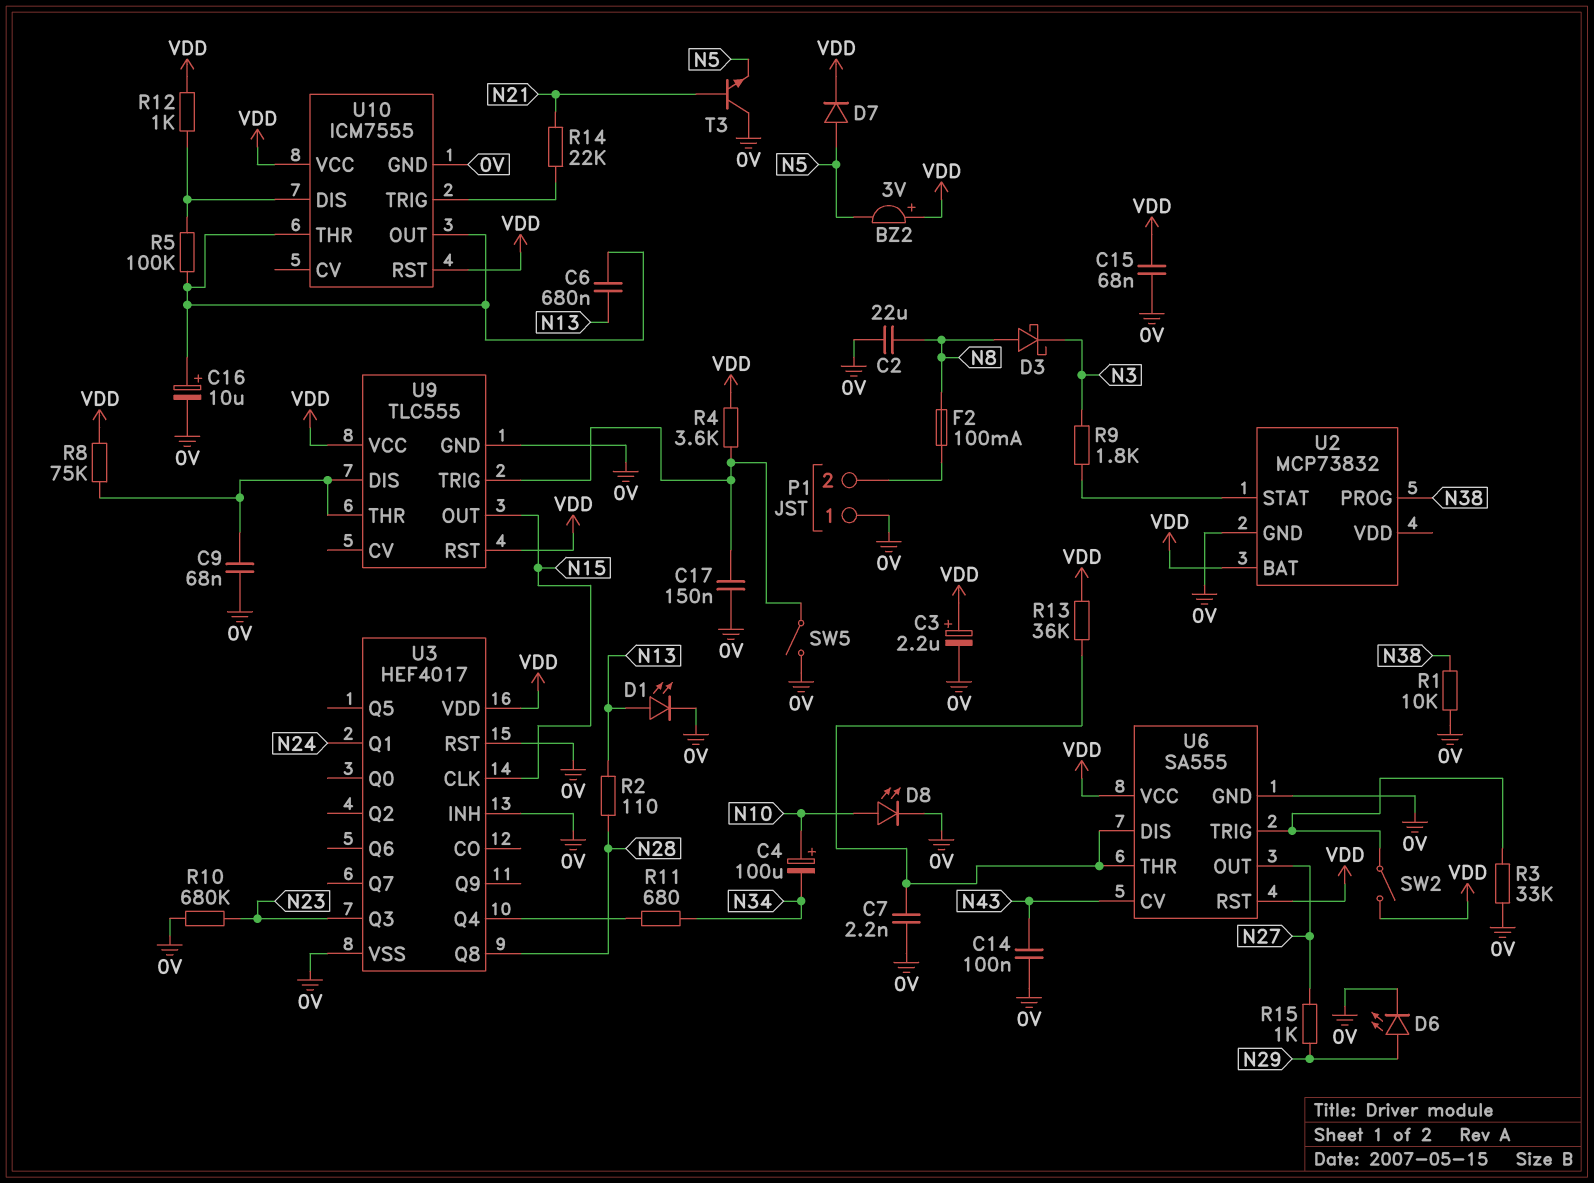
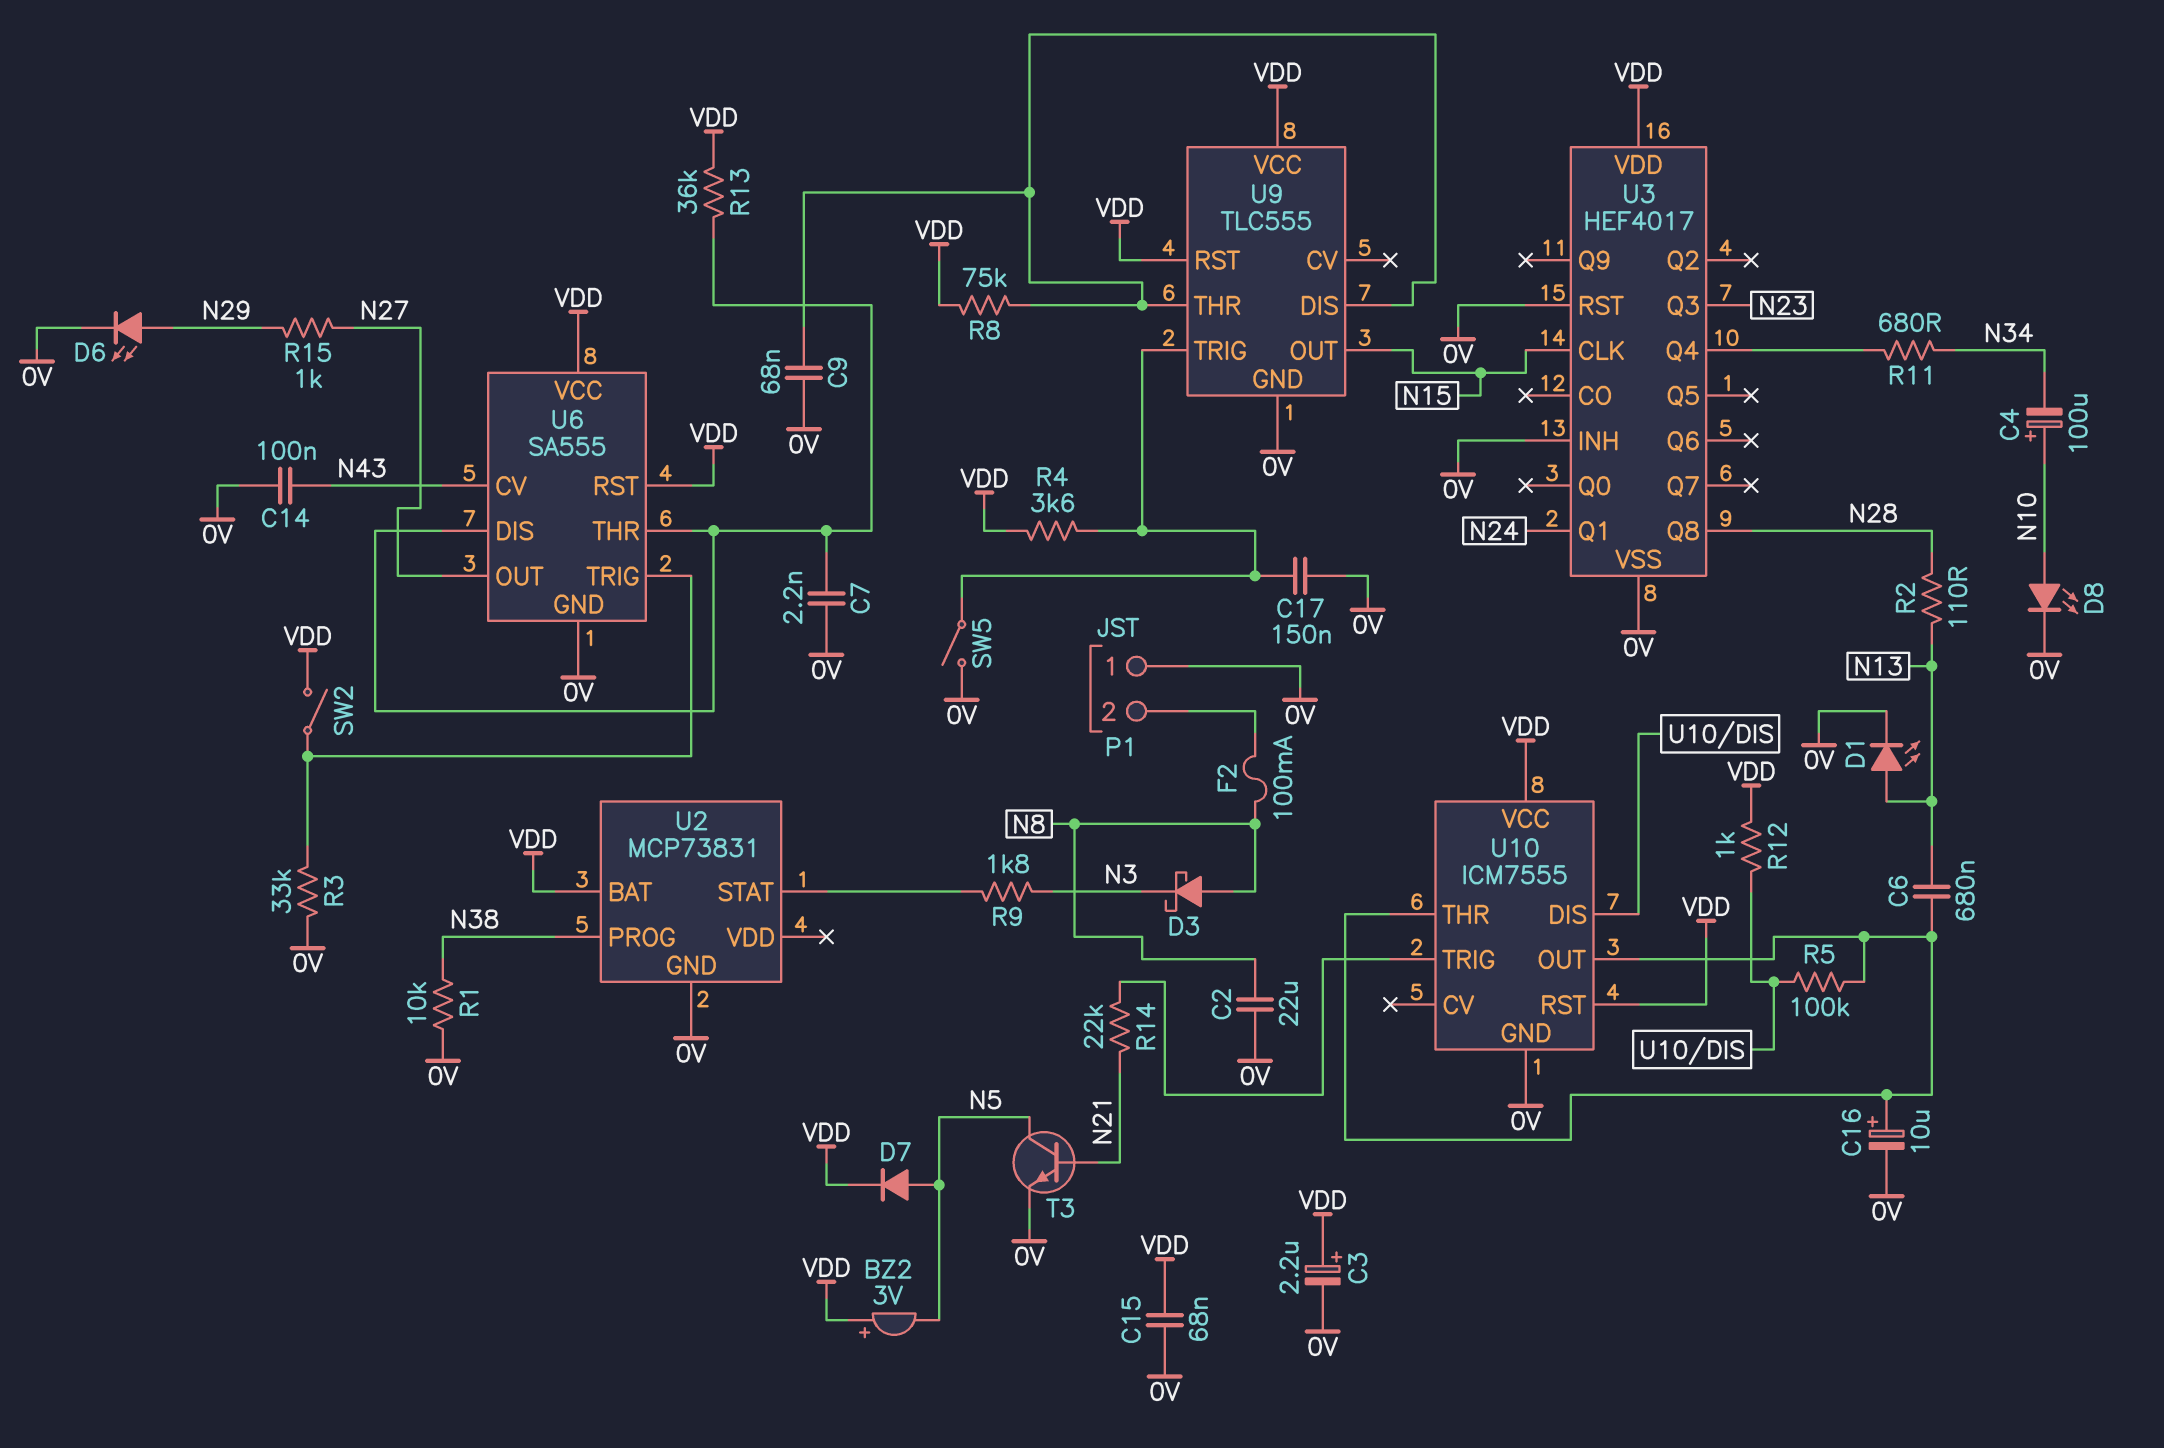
R10: 680k (0V, N23) -> none
T3: NPN (B N21, C 0V, E N5) -> NPN (B N21, C N5, E 0V)
U2: MCP73832 -> MCP73831

